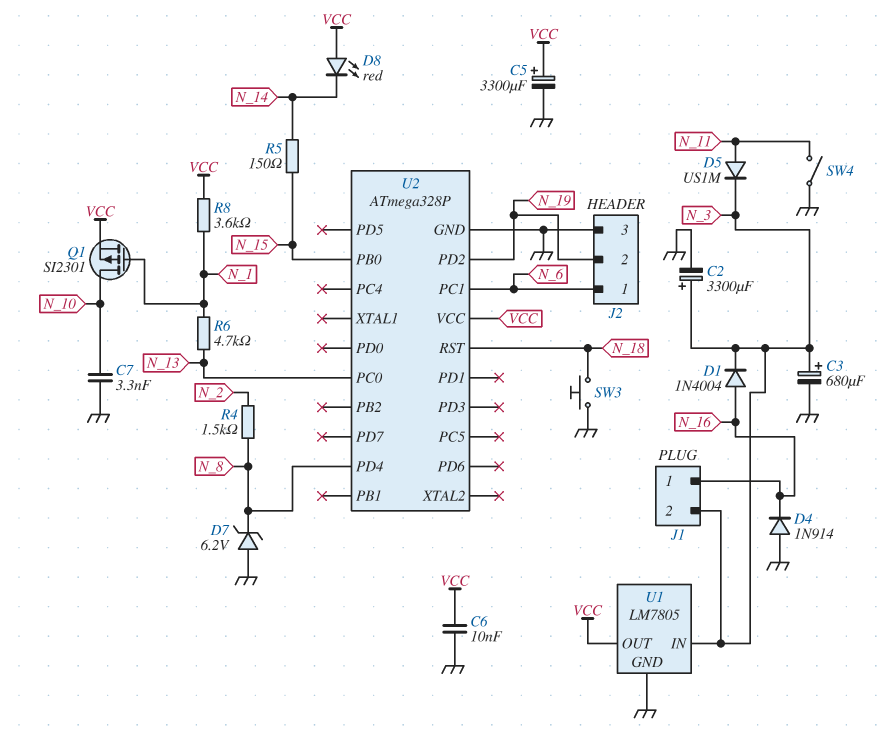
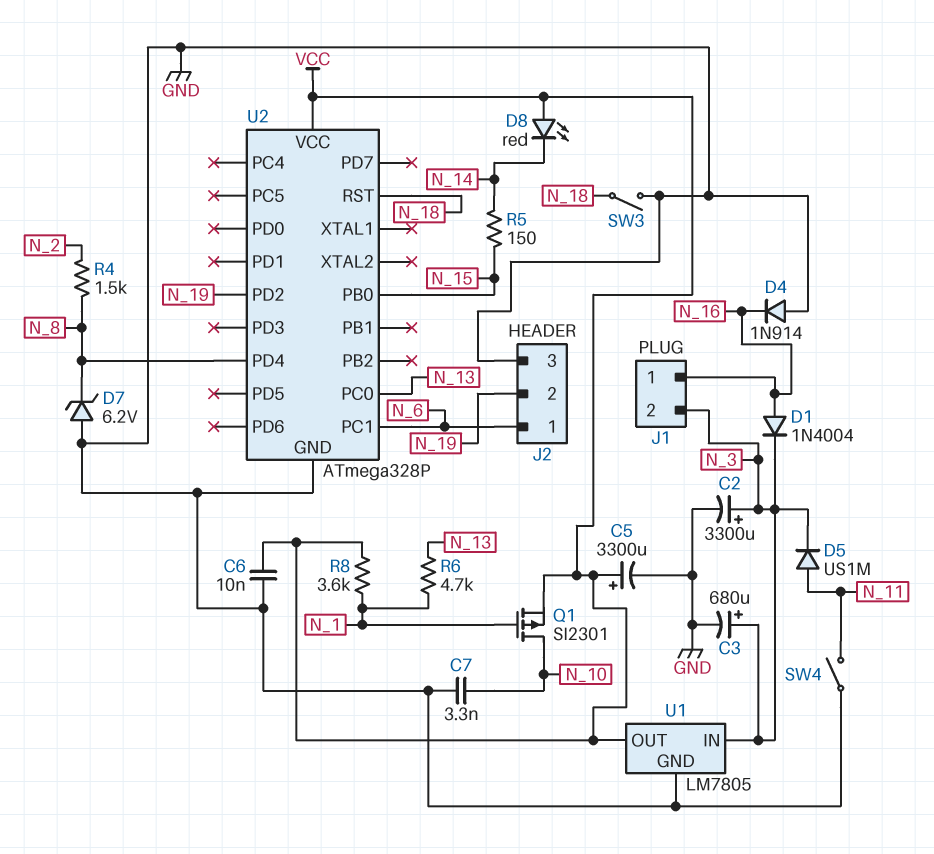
SW3: button (GND, N_18) -> switch (GND, N_18)

